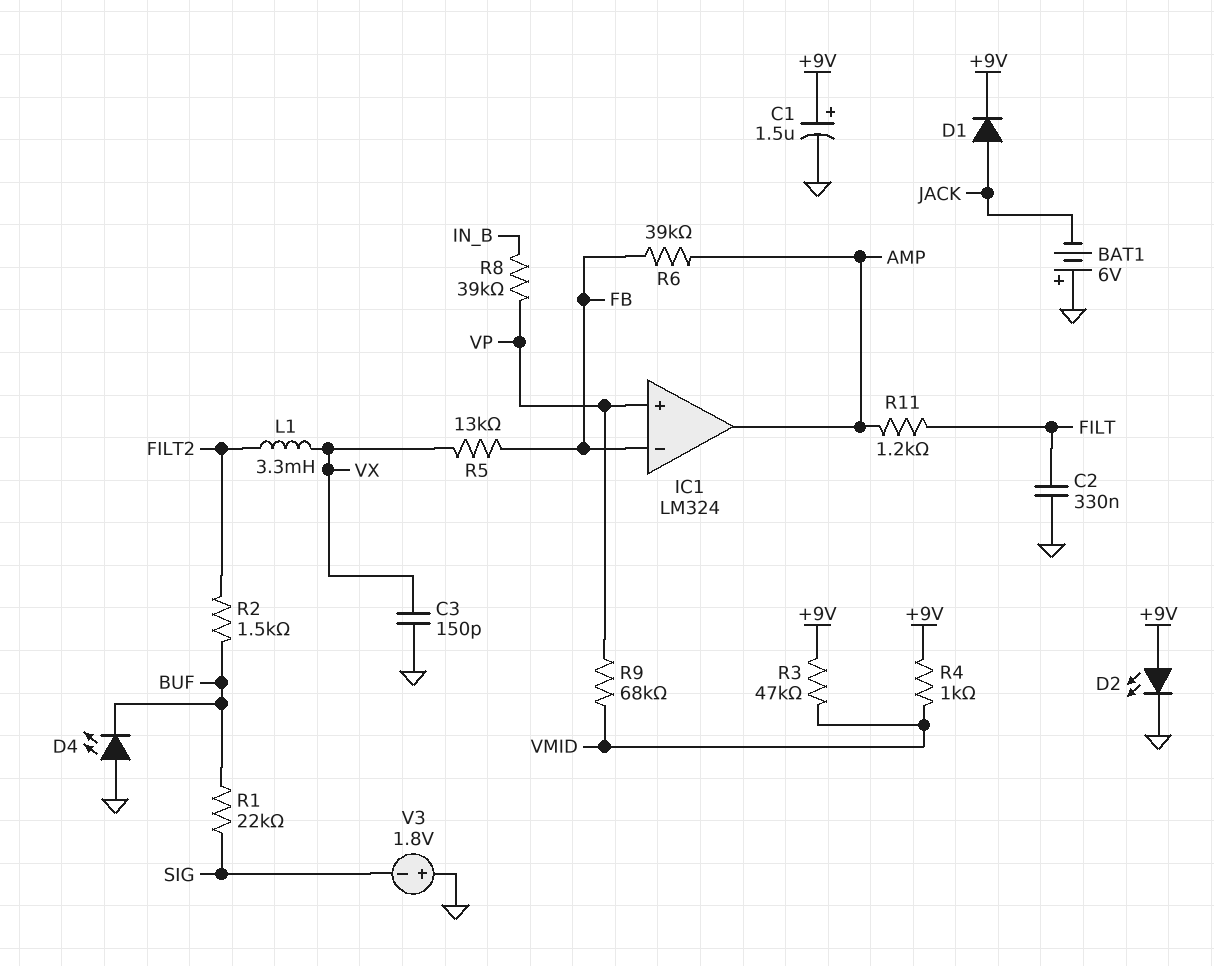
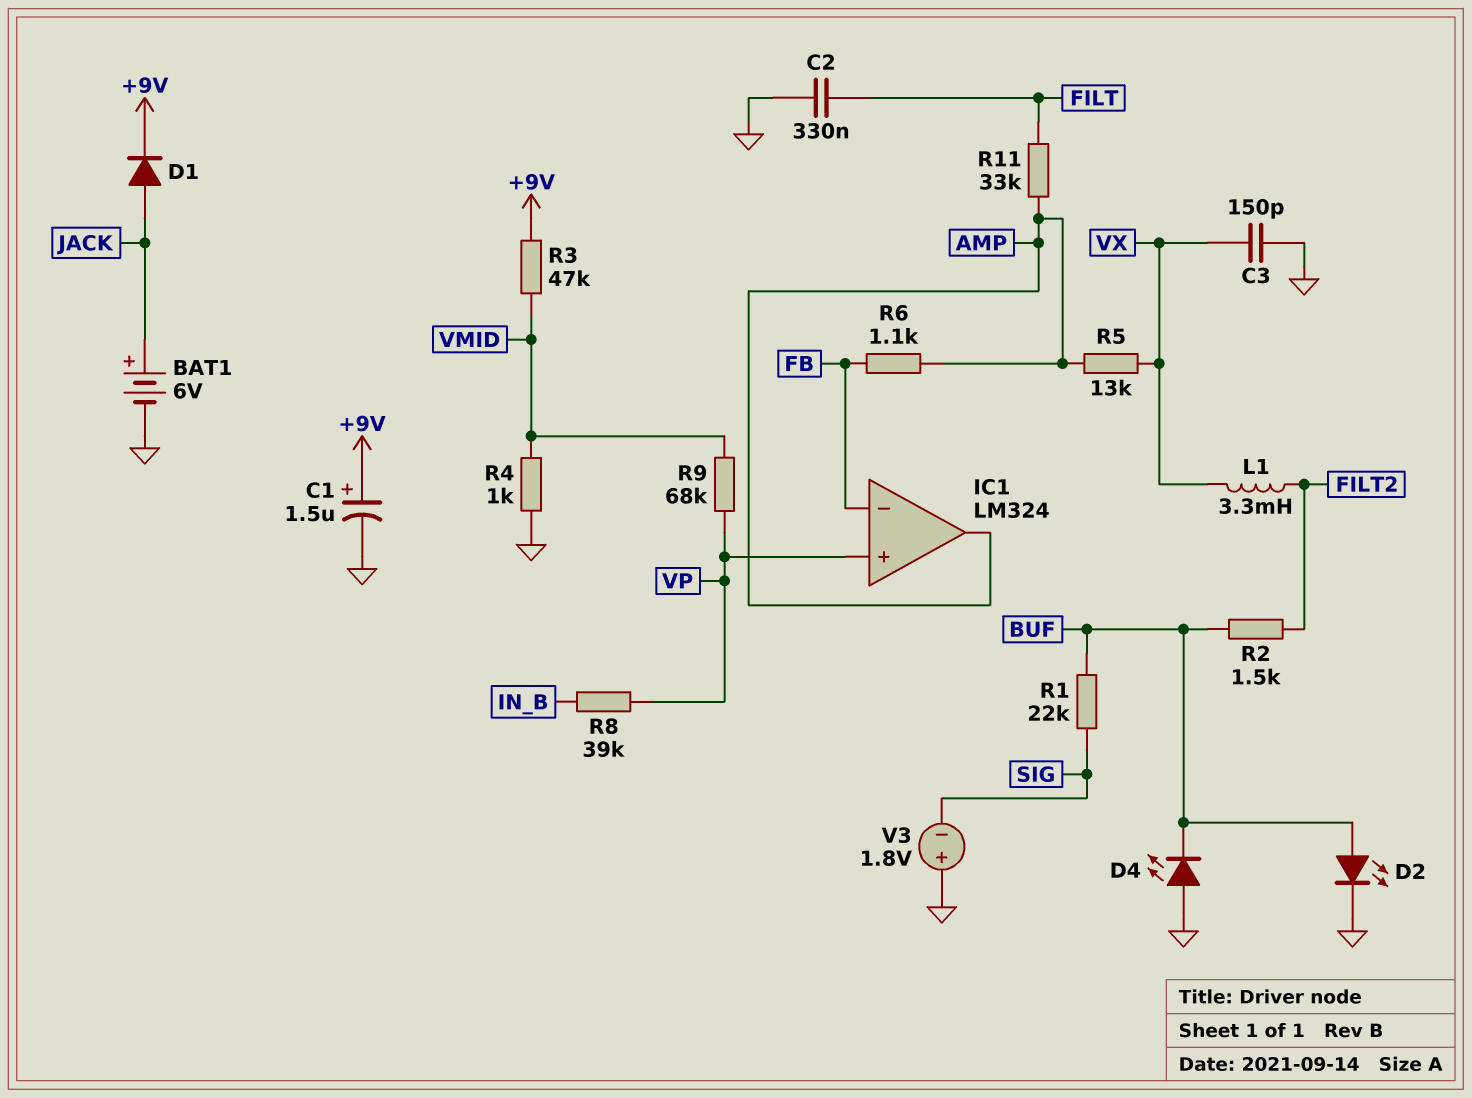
BAT1: 6V (plus GND, minus JACK) -> 6V (plus JACK, minus GND)
D2: LED (A +9V, K GND) -> LED (A BUF, K GND)
R4: 1k (+9V, VMID) -> 1k (GND, VMID)
R5: 13k (FB, VX) -> 13k (AMP, VX)
R6: 39k (AMP, FB) -> 1.1k (AMP, FB)
R11: 1.2k (AMP, FILT) -> 33k (AMP, FILT)

